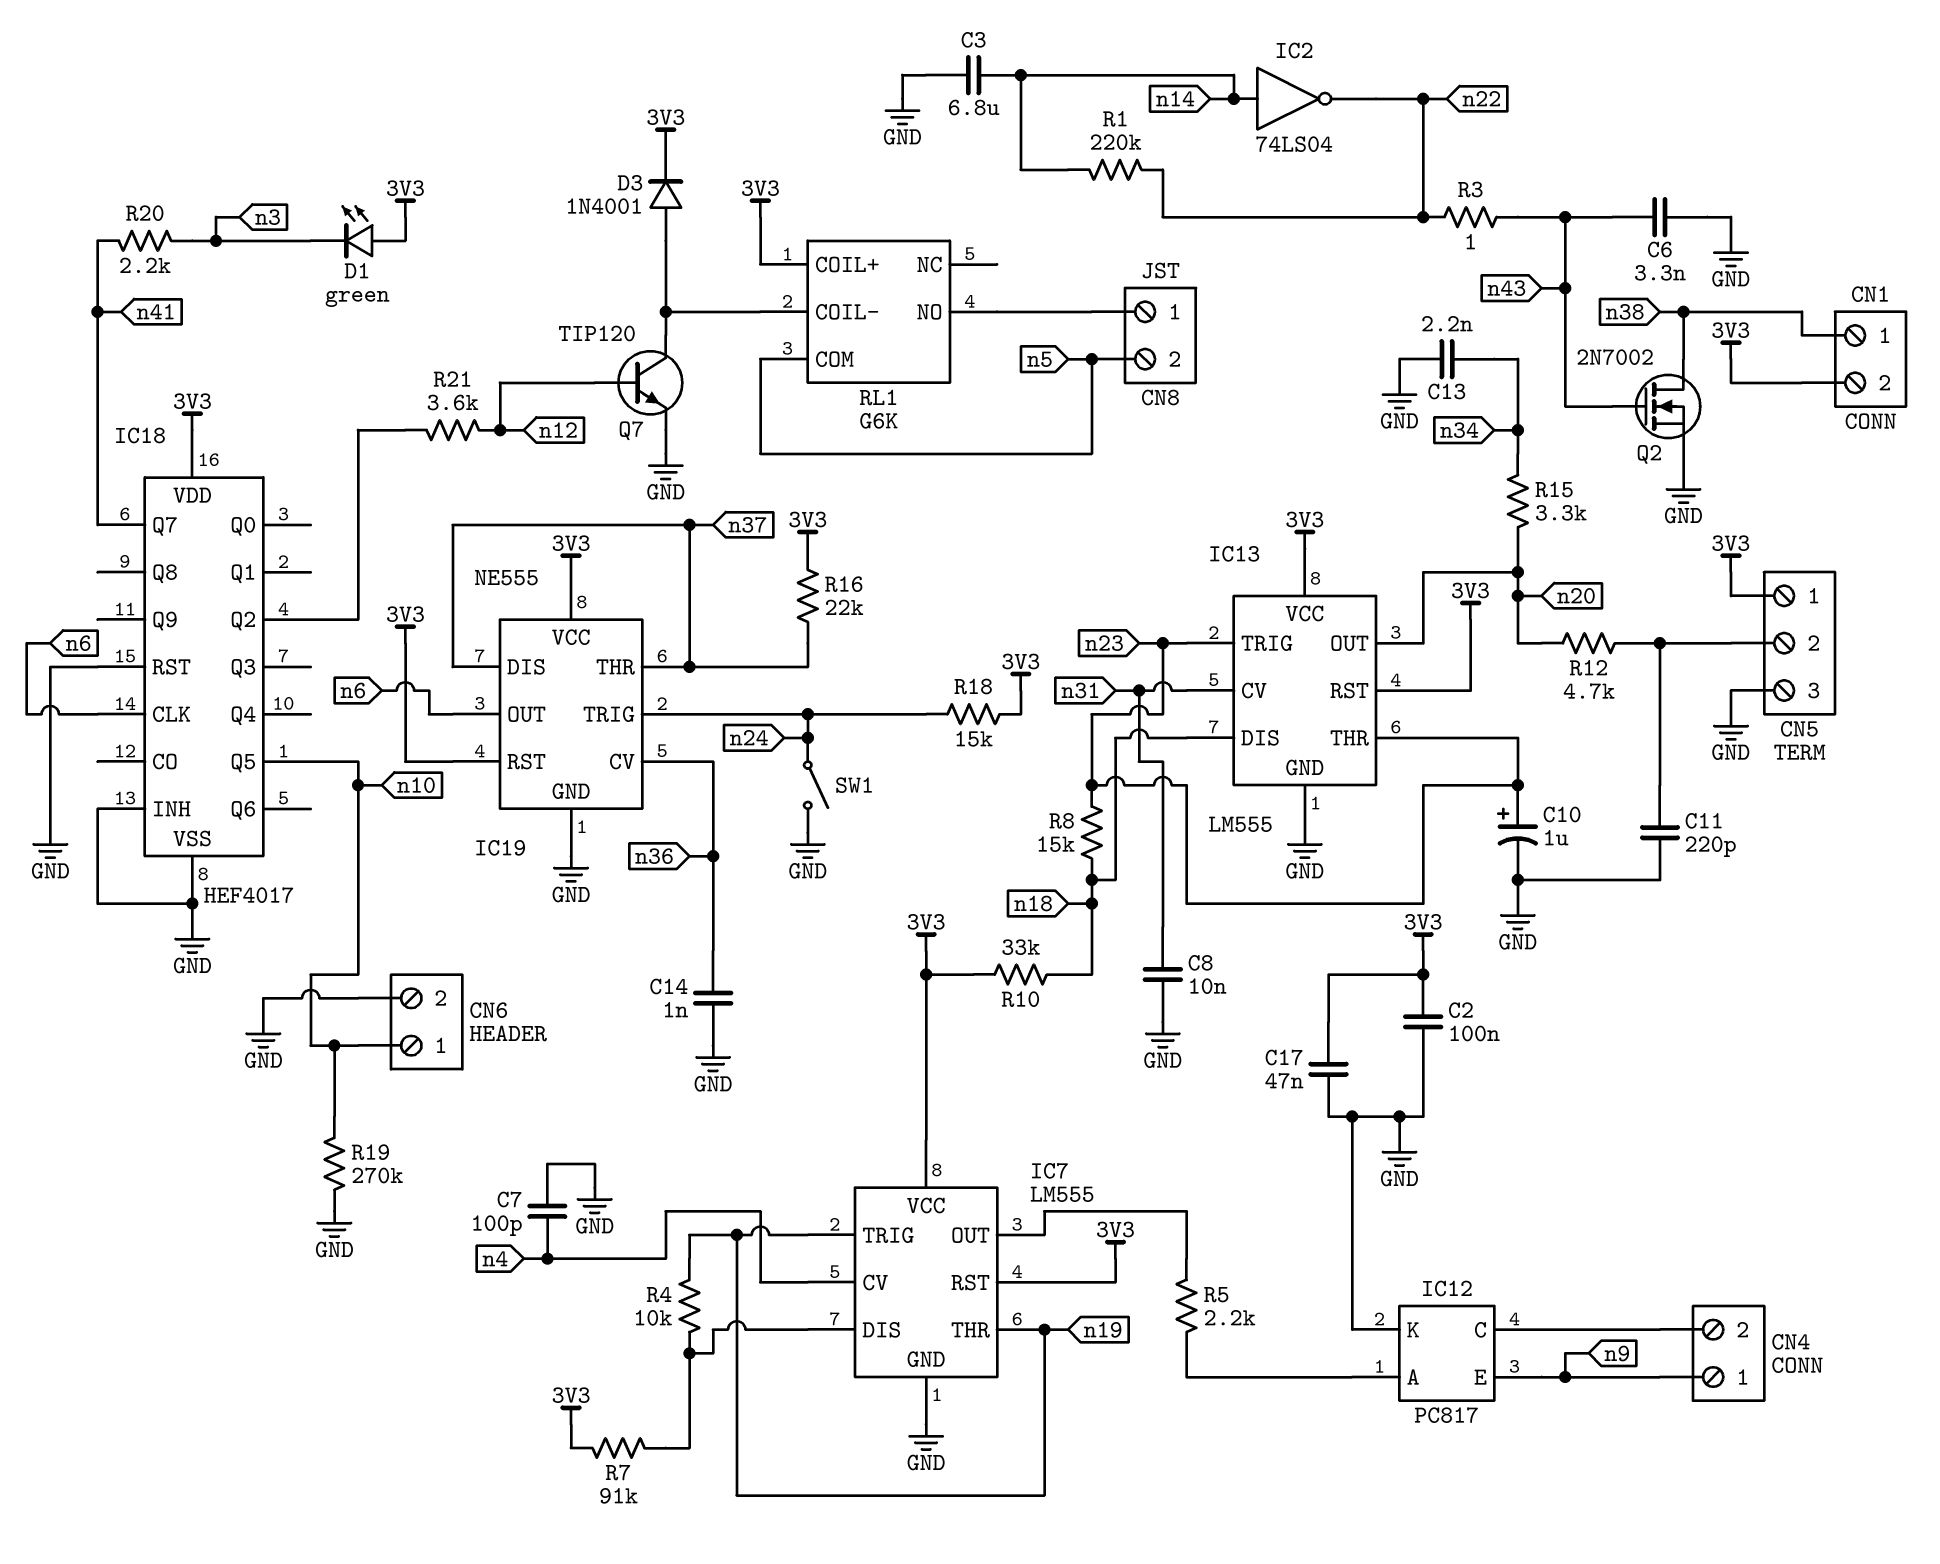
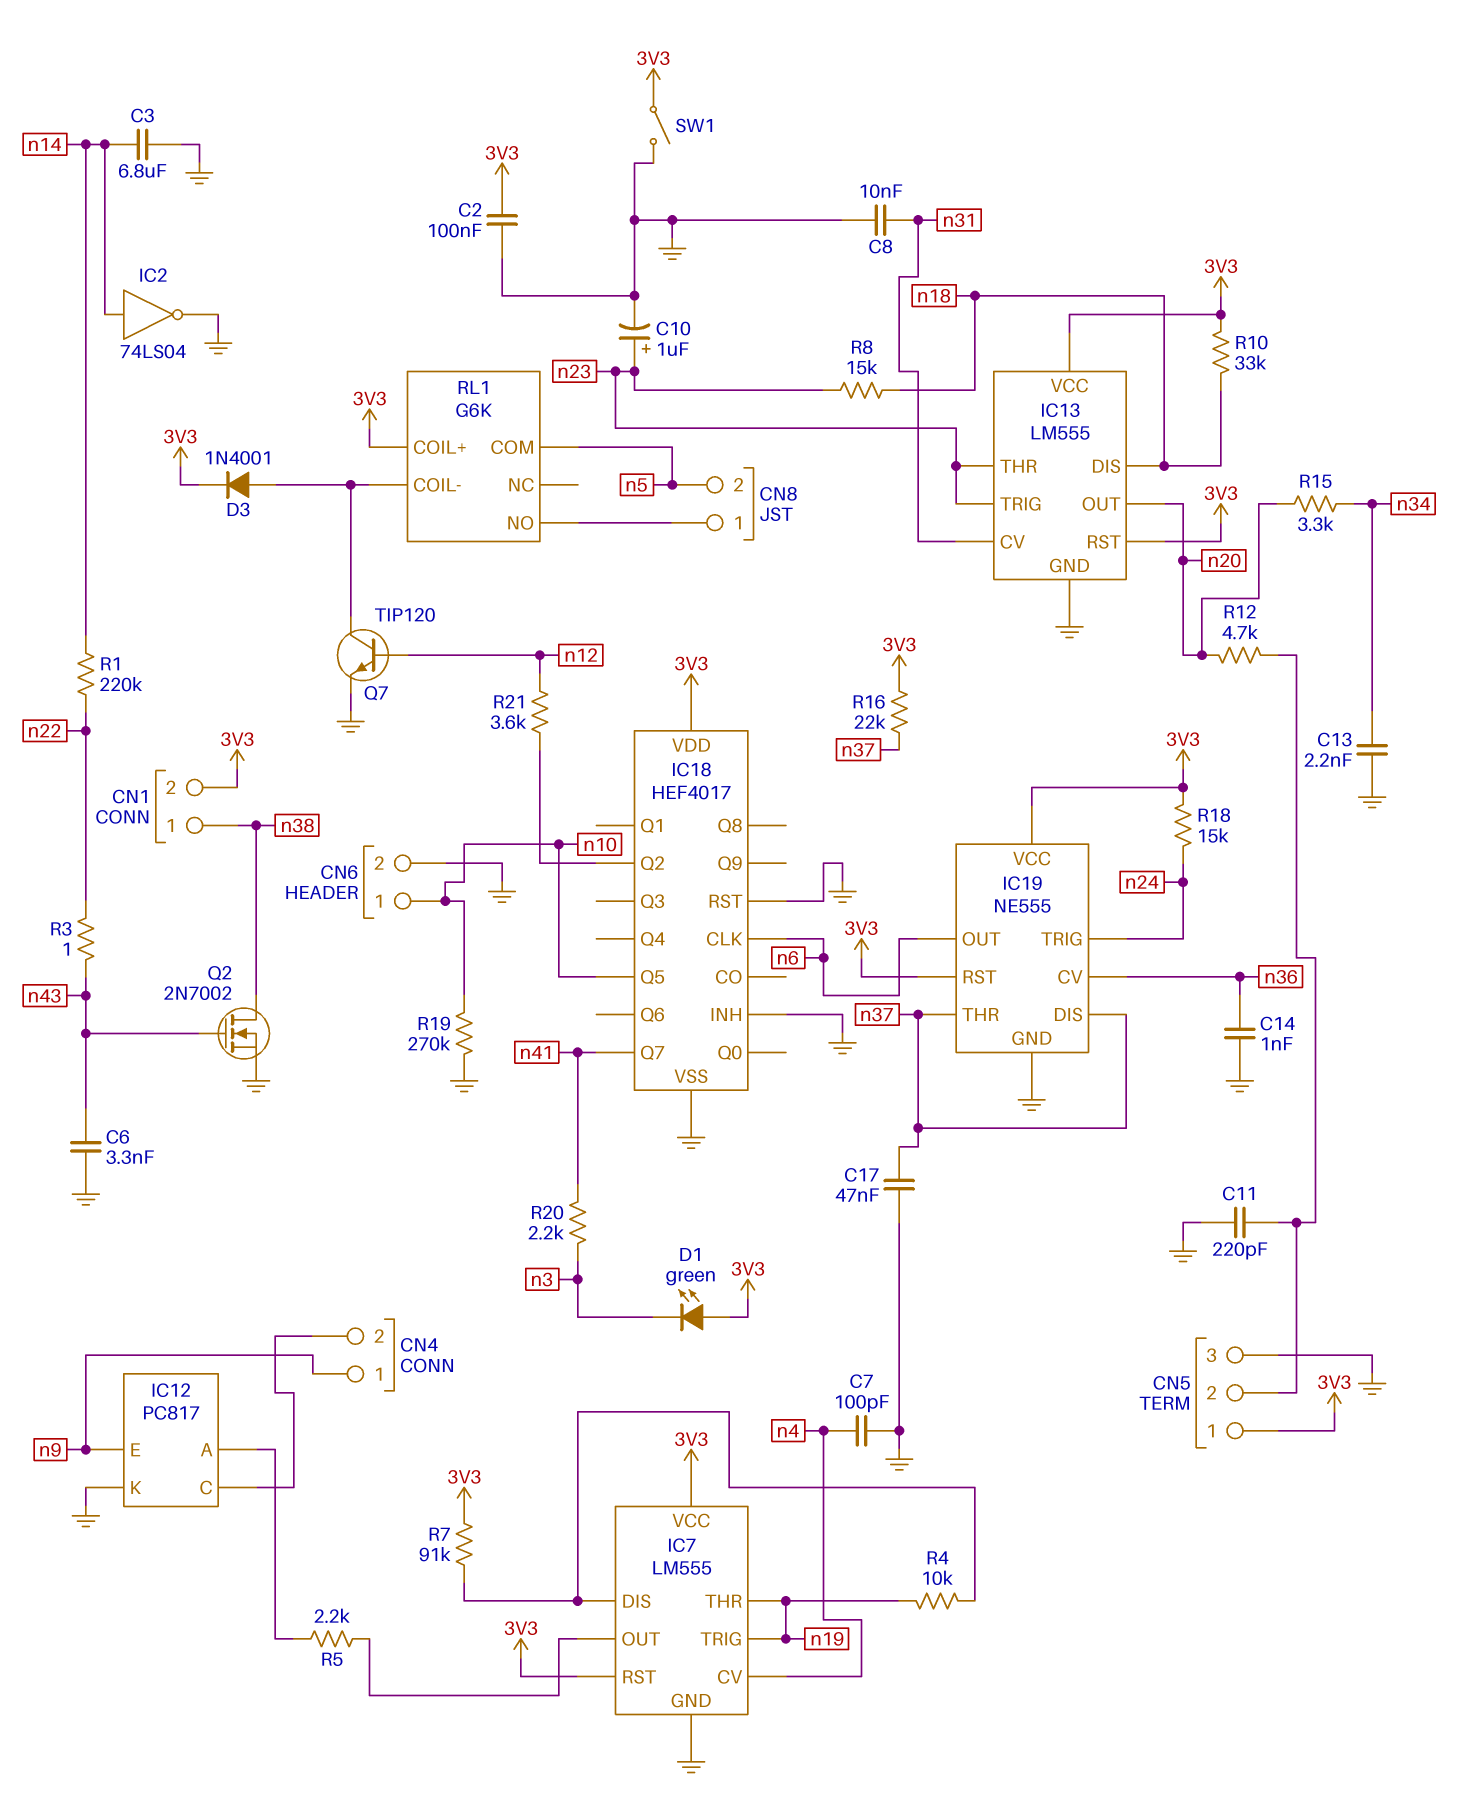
C17: 47nF (3V3, GND) -> 47nF (GND, n37)
IC2: NOT 74LS04 (in n14, out n22) -> NOT 74LS04 (in n14, out GND)
SW1: switch (GND, n24) -> switch (3V3, GND)

